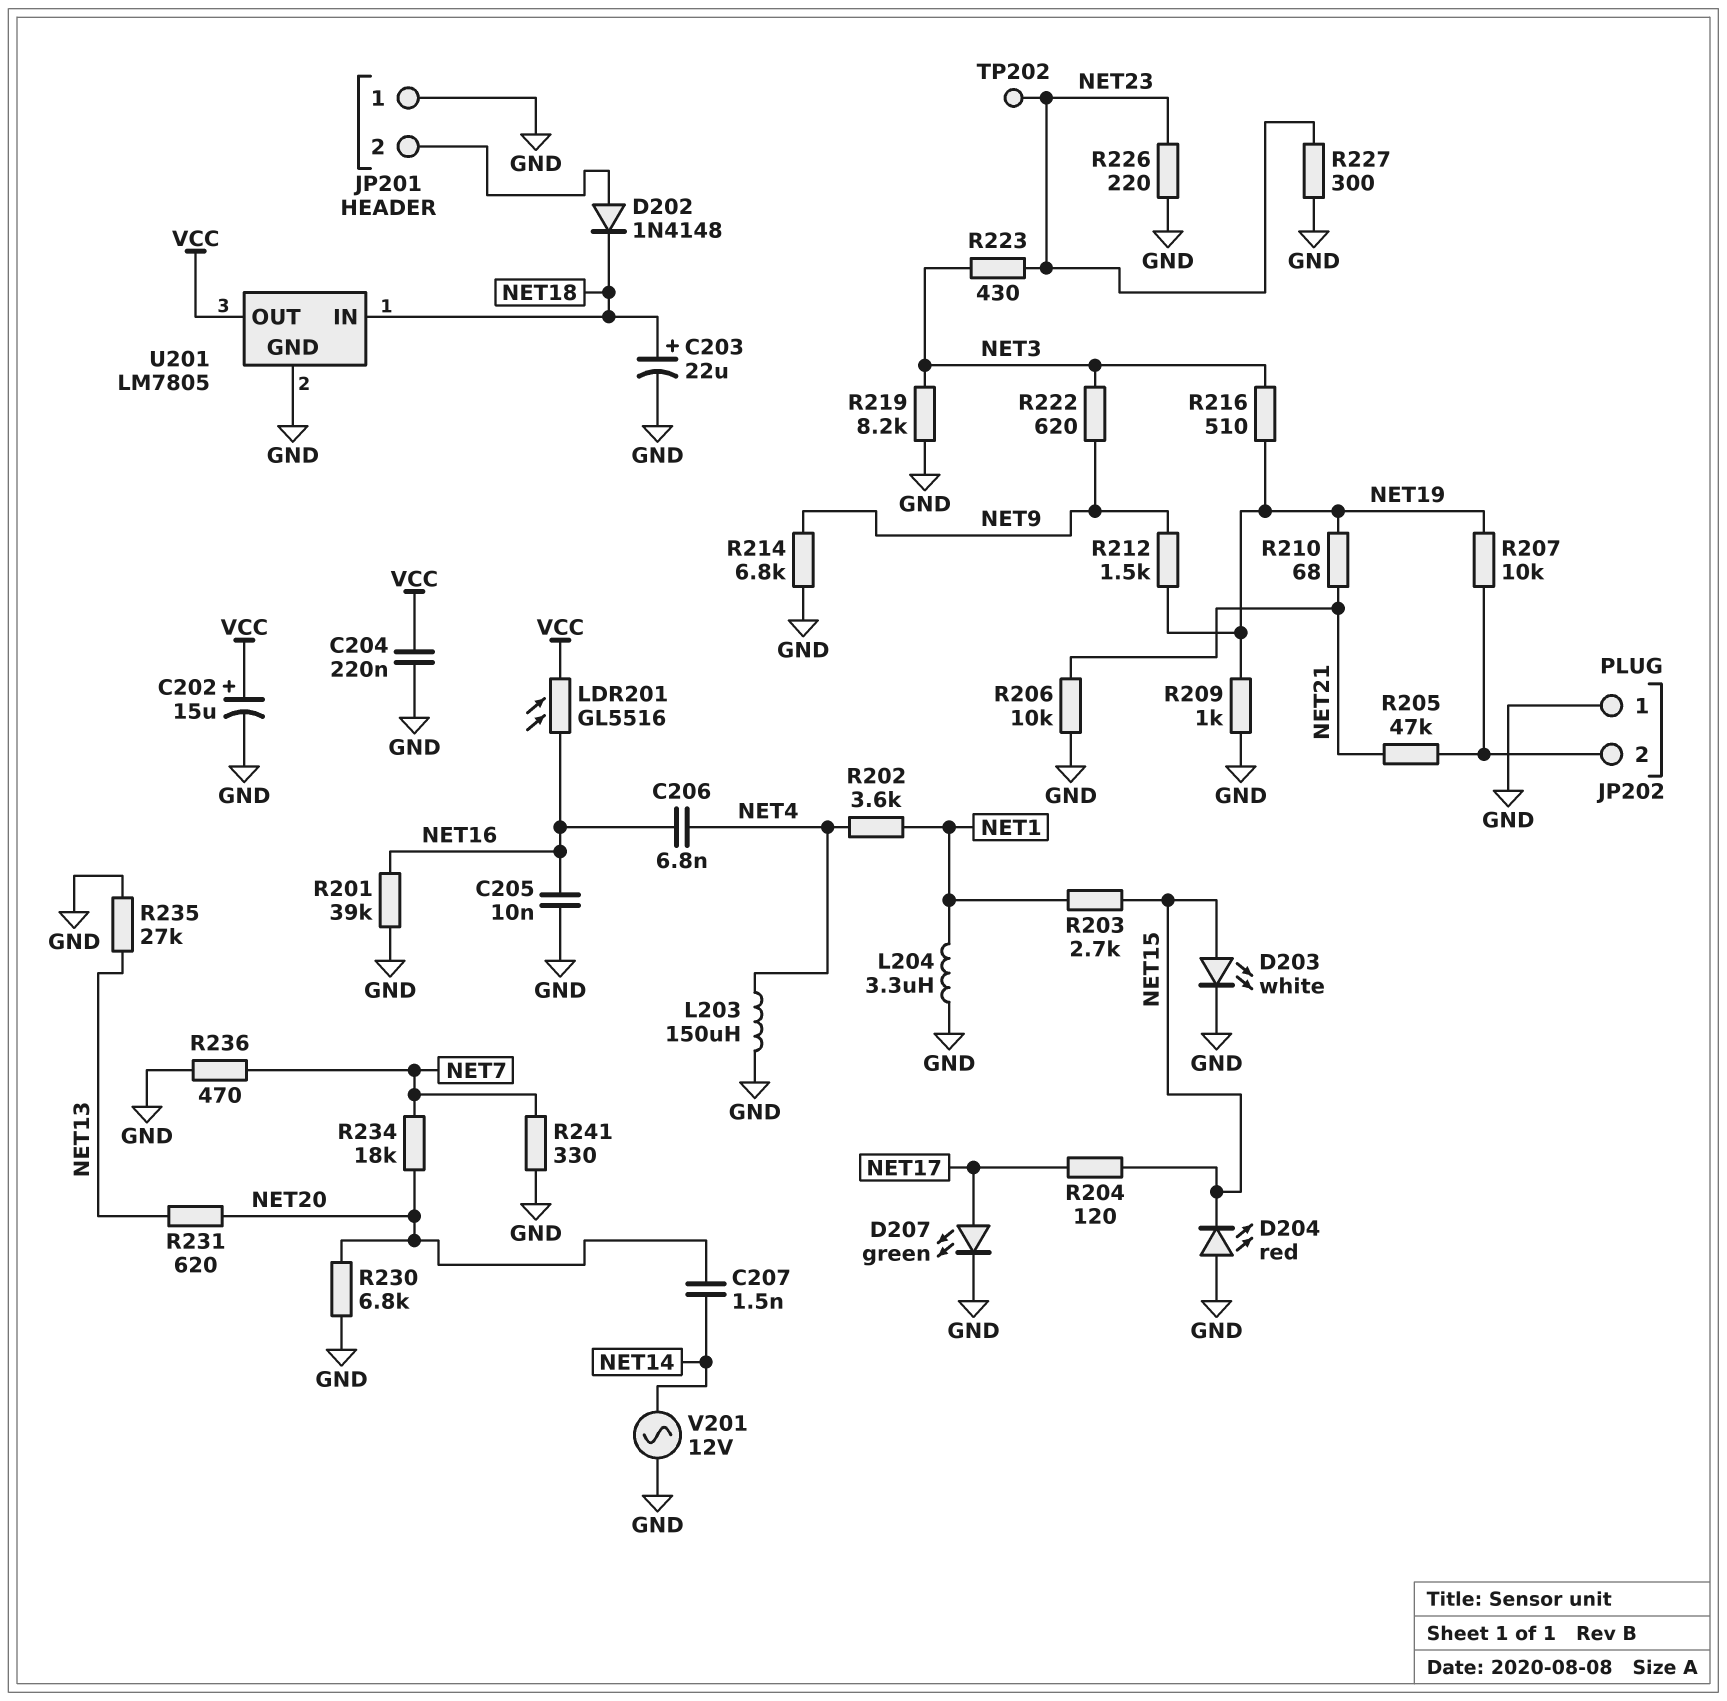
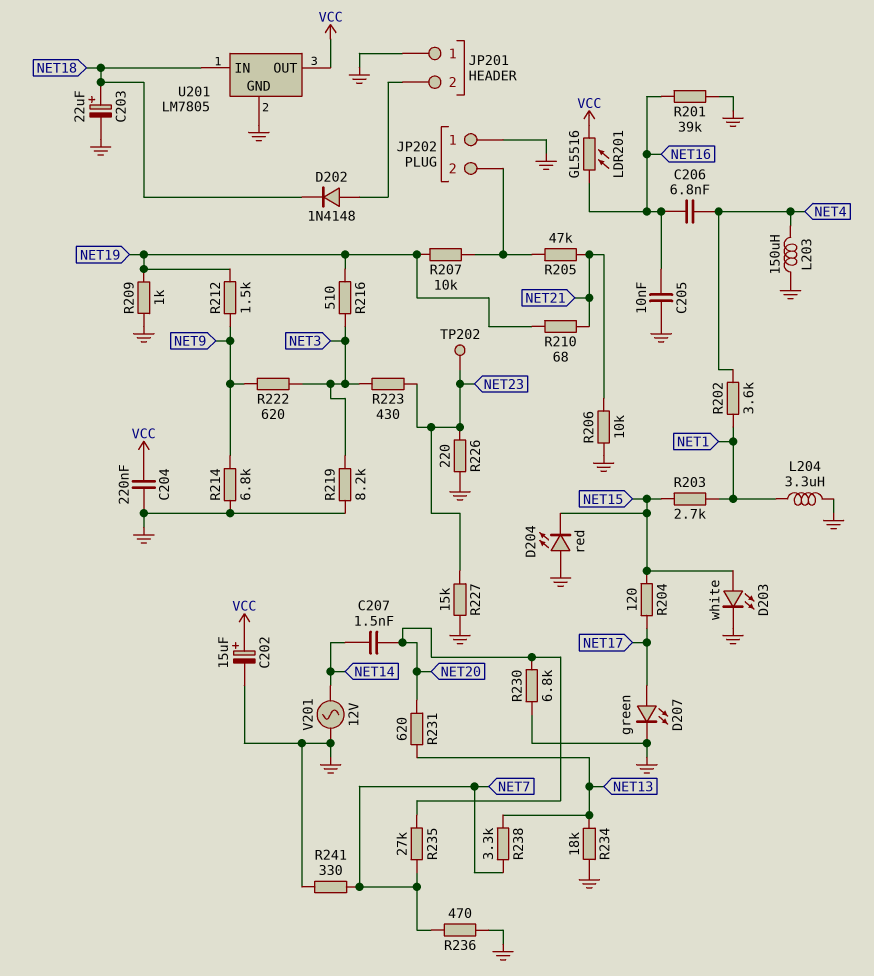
R227: 300 (GND, NET23) -> 15k (GND, NET23)
R234: 18k (NET7, NET20) -> 18k (GND, NET13)
R235: 27k (GND, NET13) -> 27k (NET7, NET20)
R238: none -> 3.3k (NET7, NET13)

